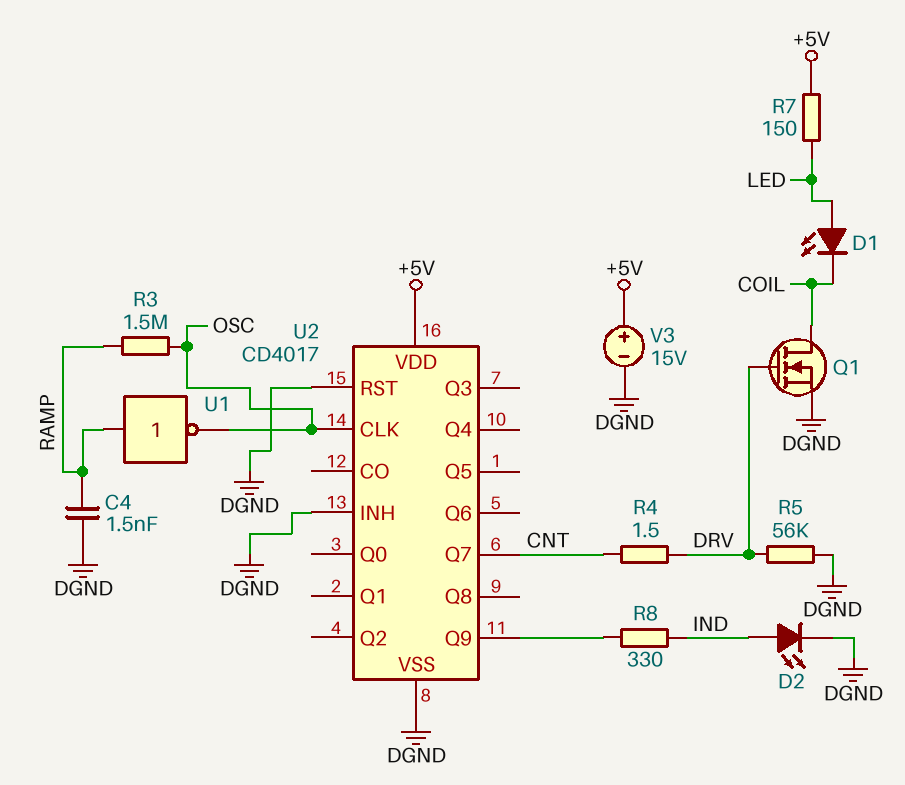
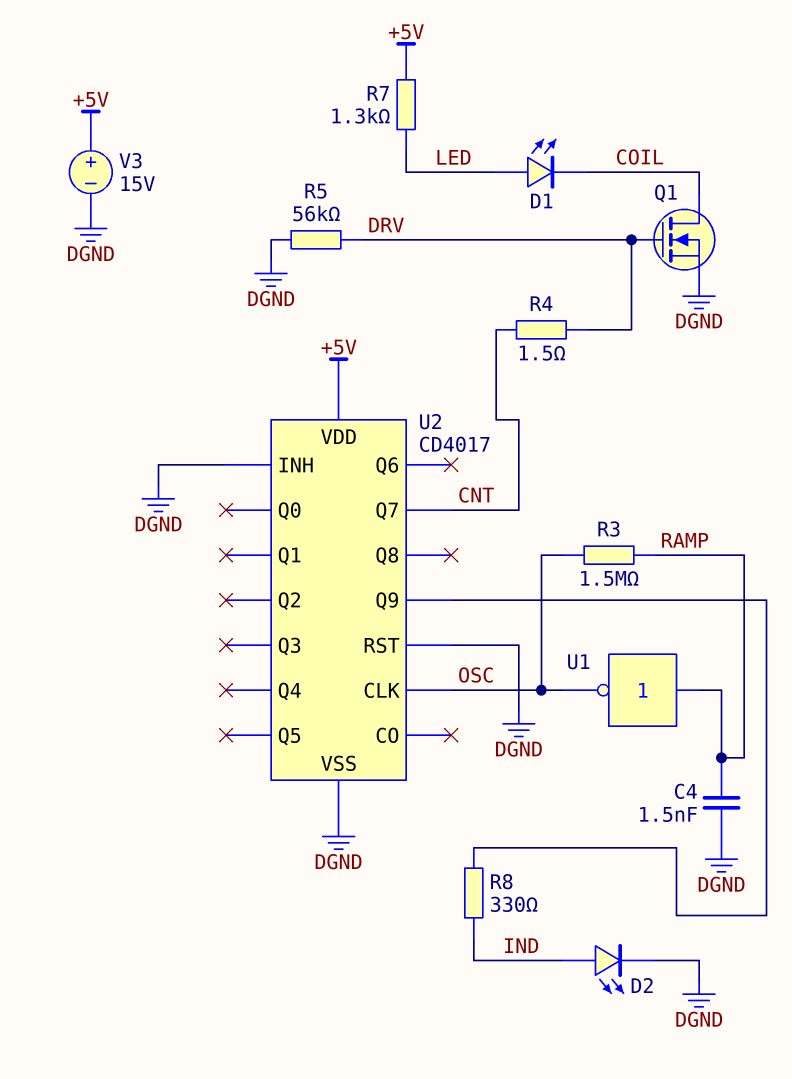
R7: 150 (+5V, LED) -> 1.3k (+5V, LED)

